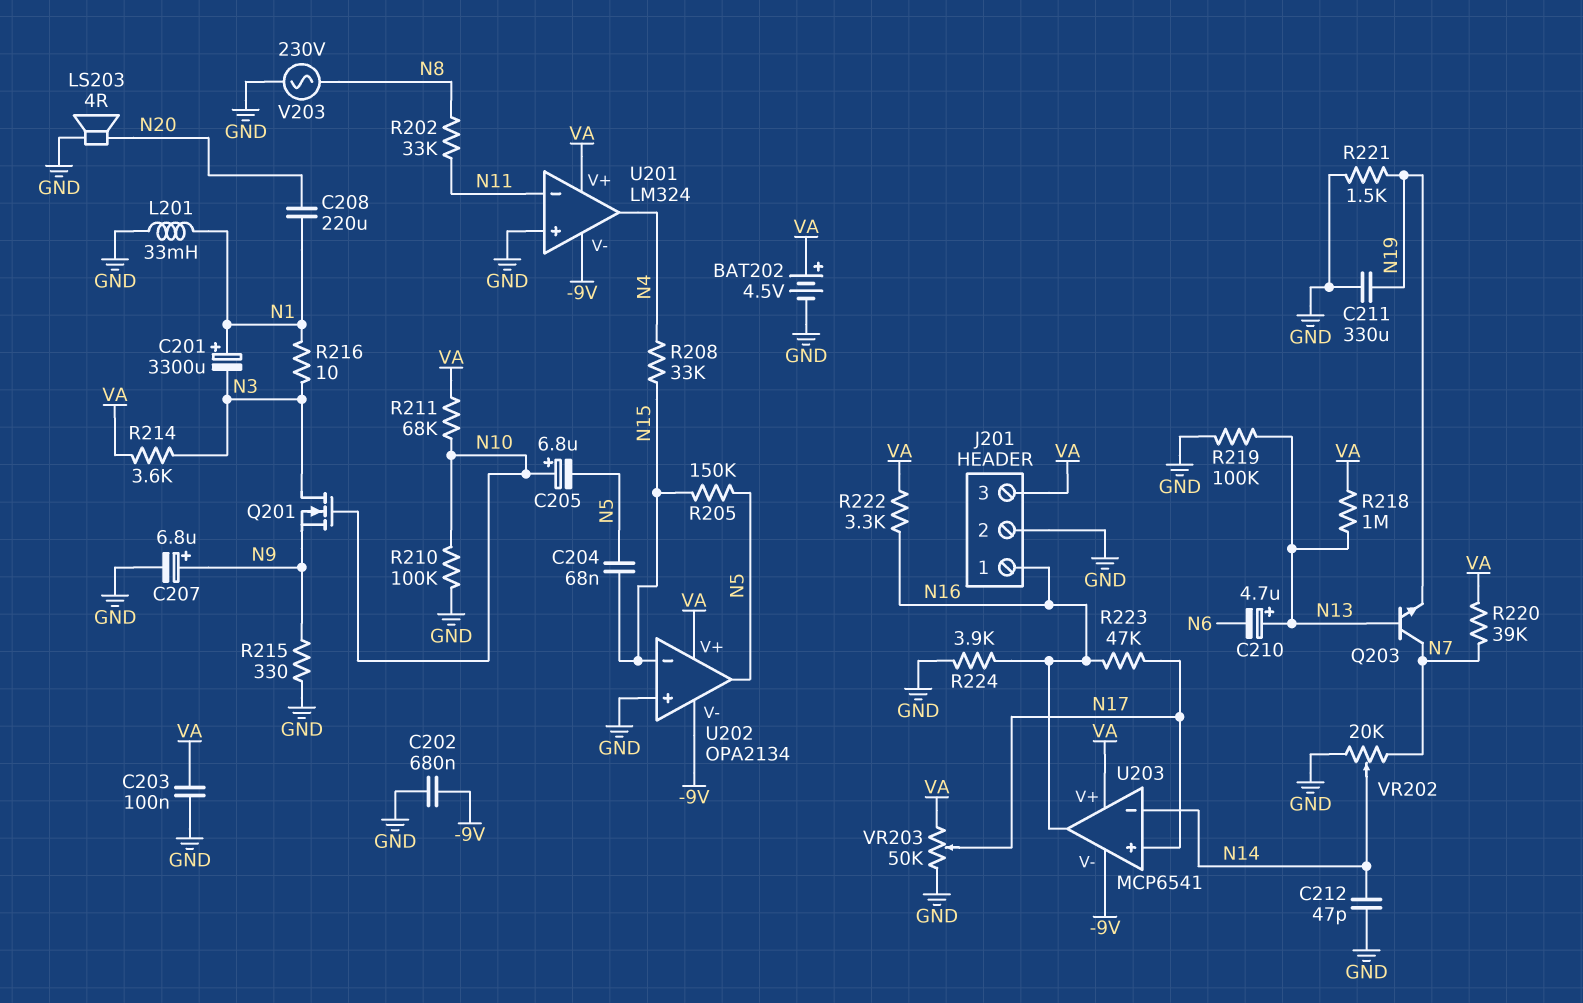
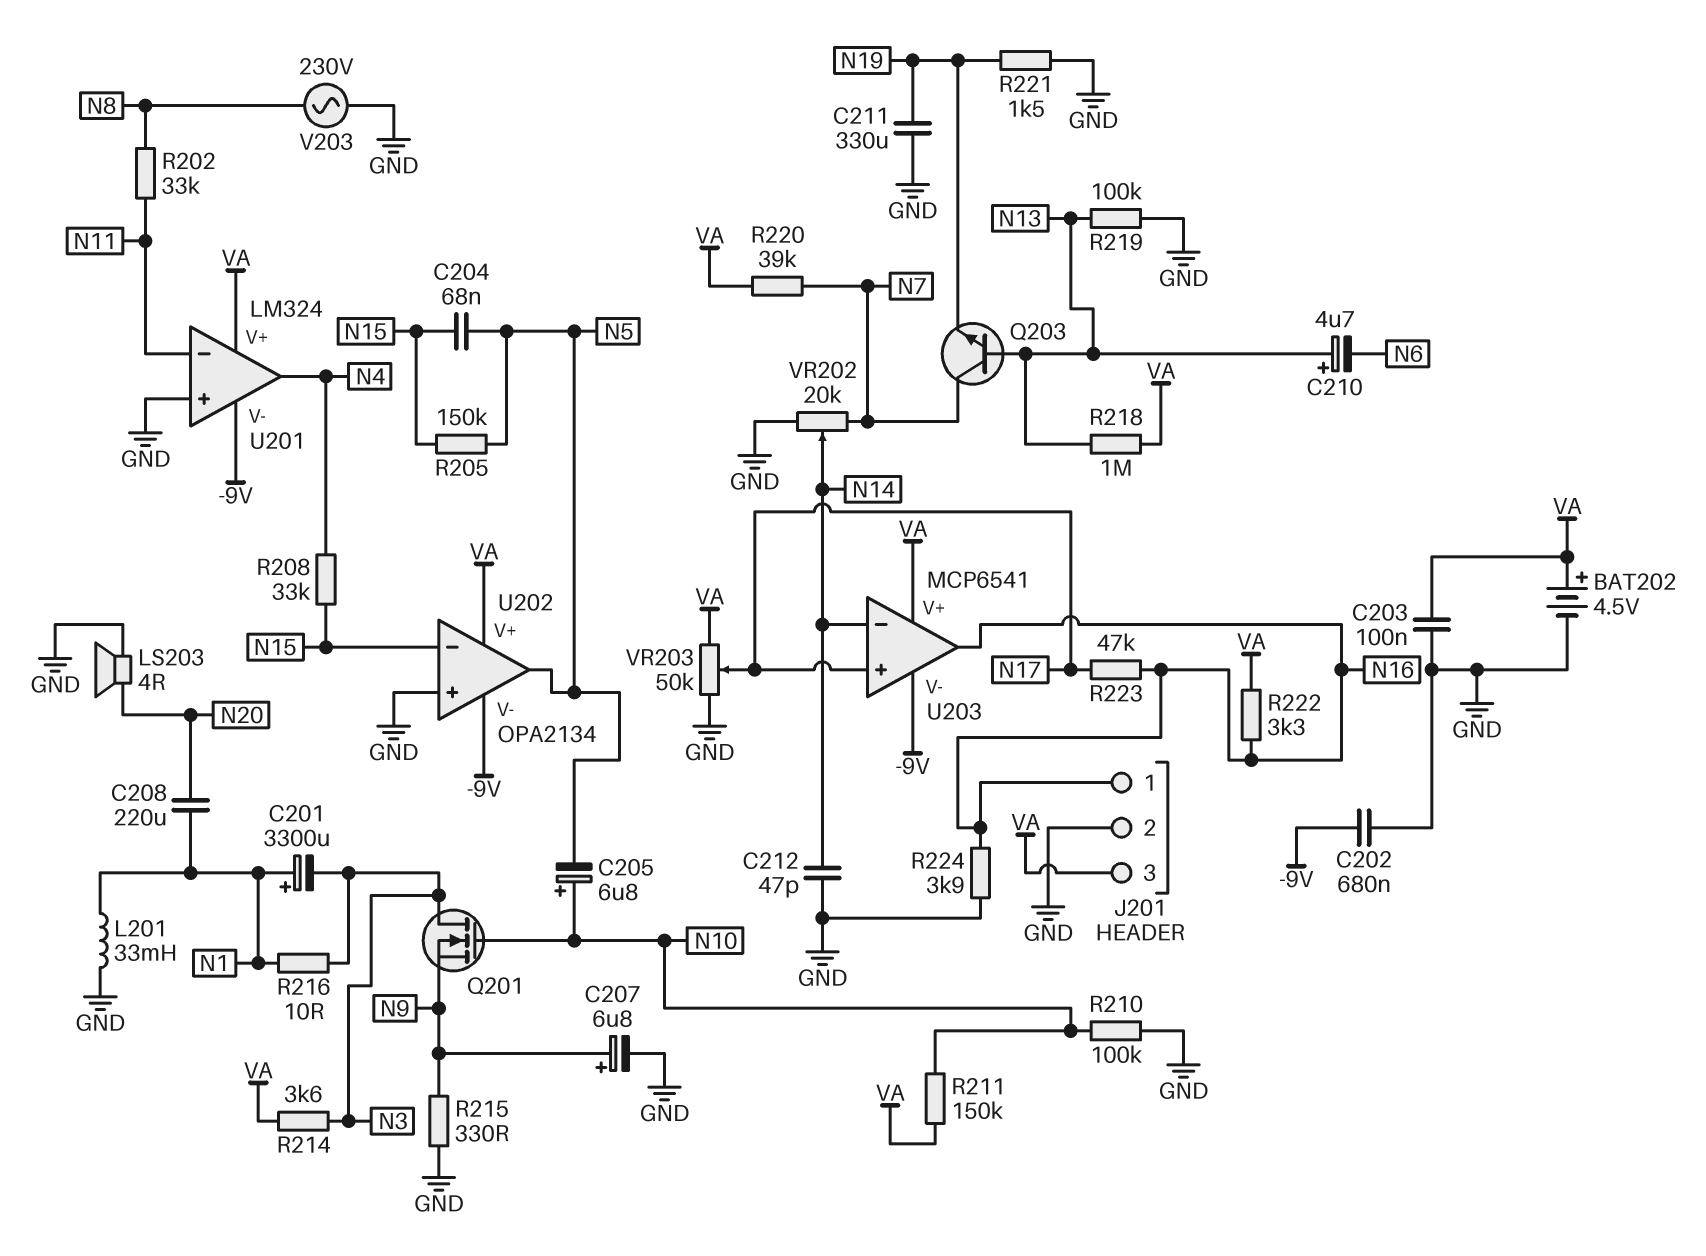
R211: 68k (N10, VA) -> 150k (N10, VA)

